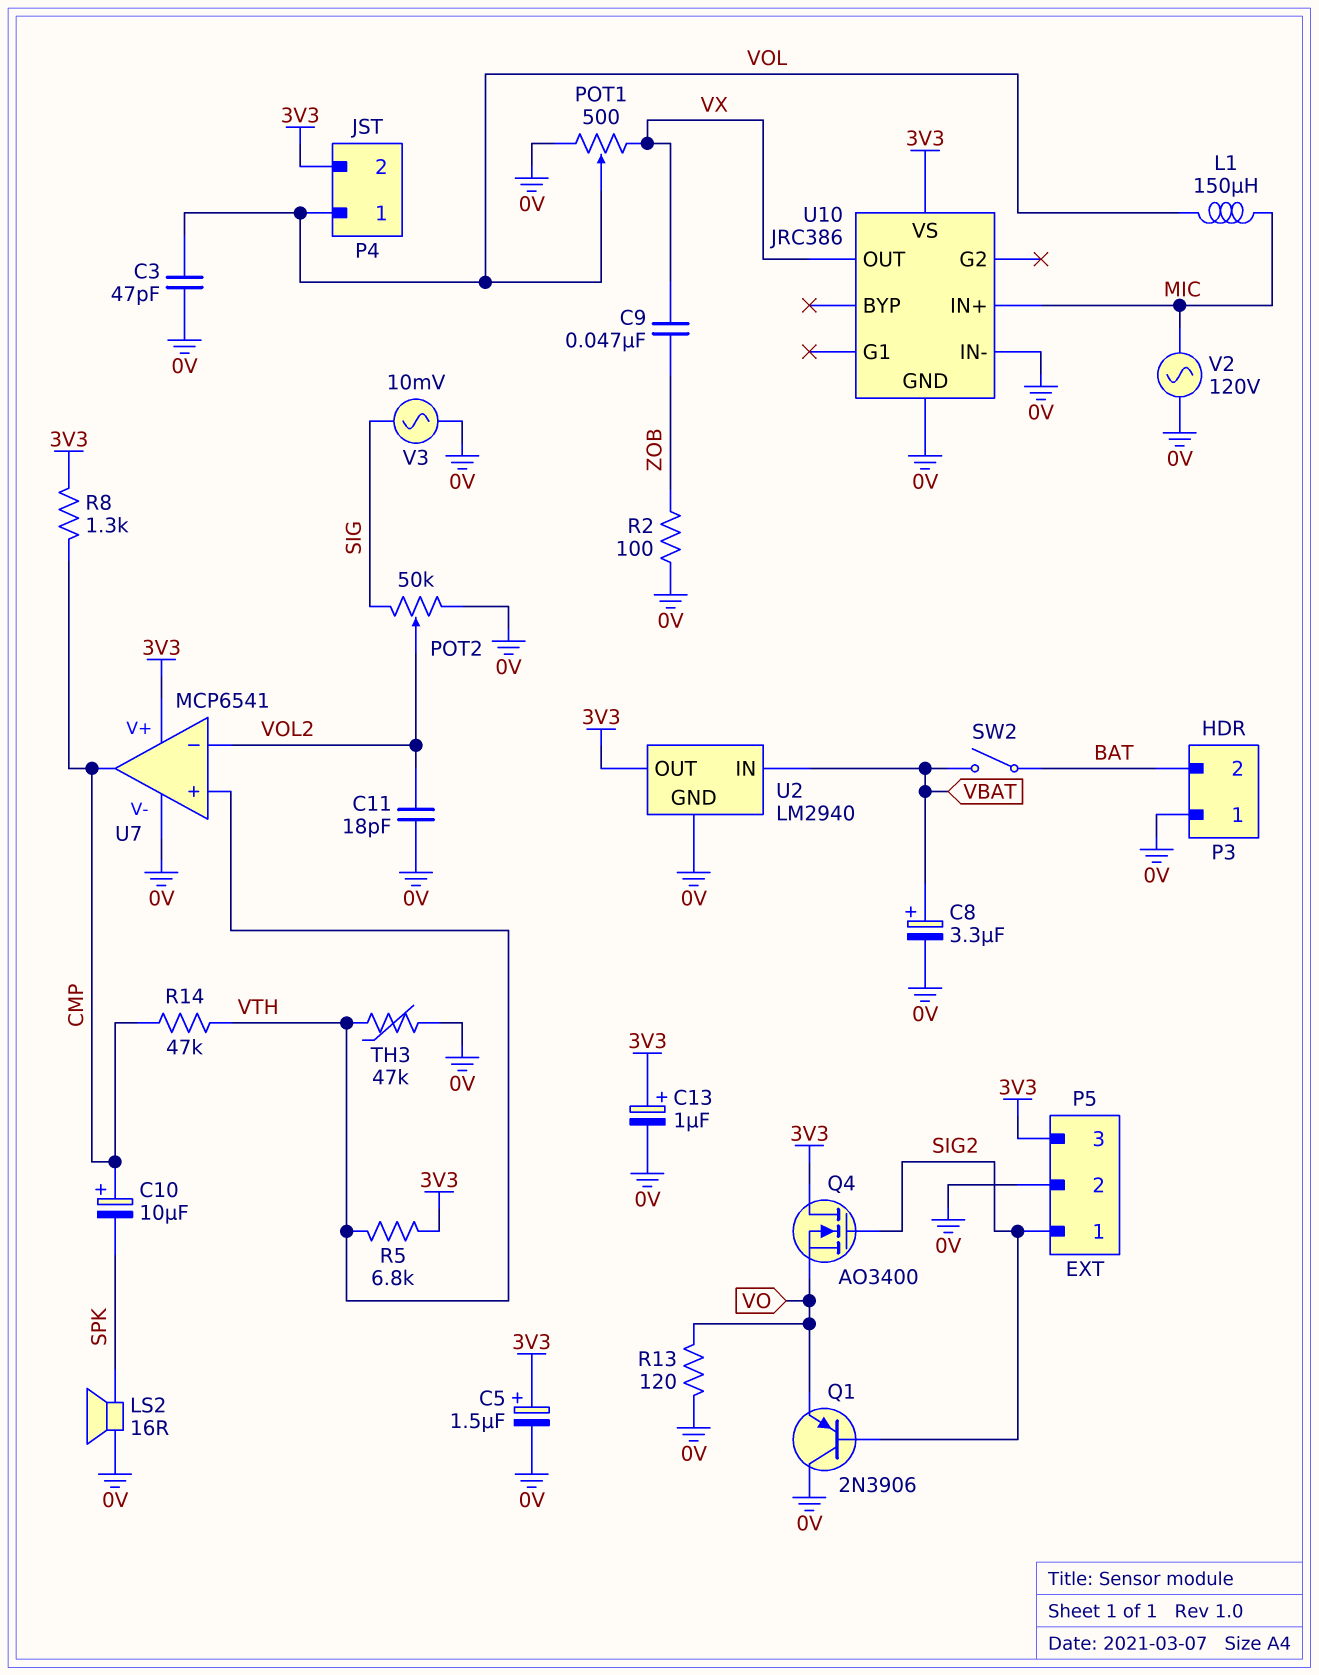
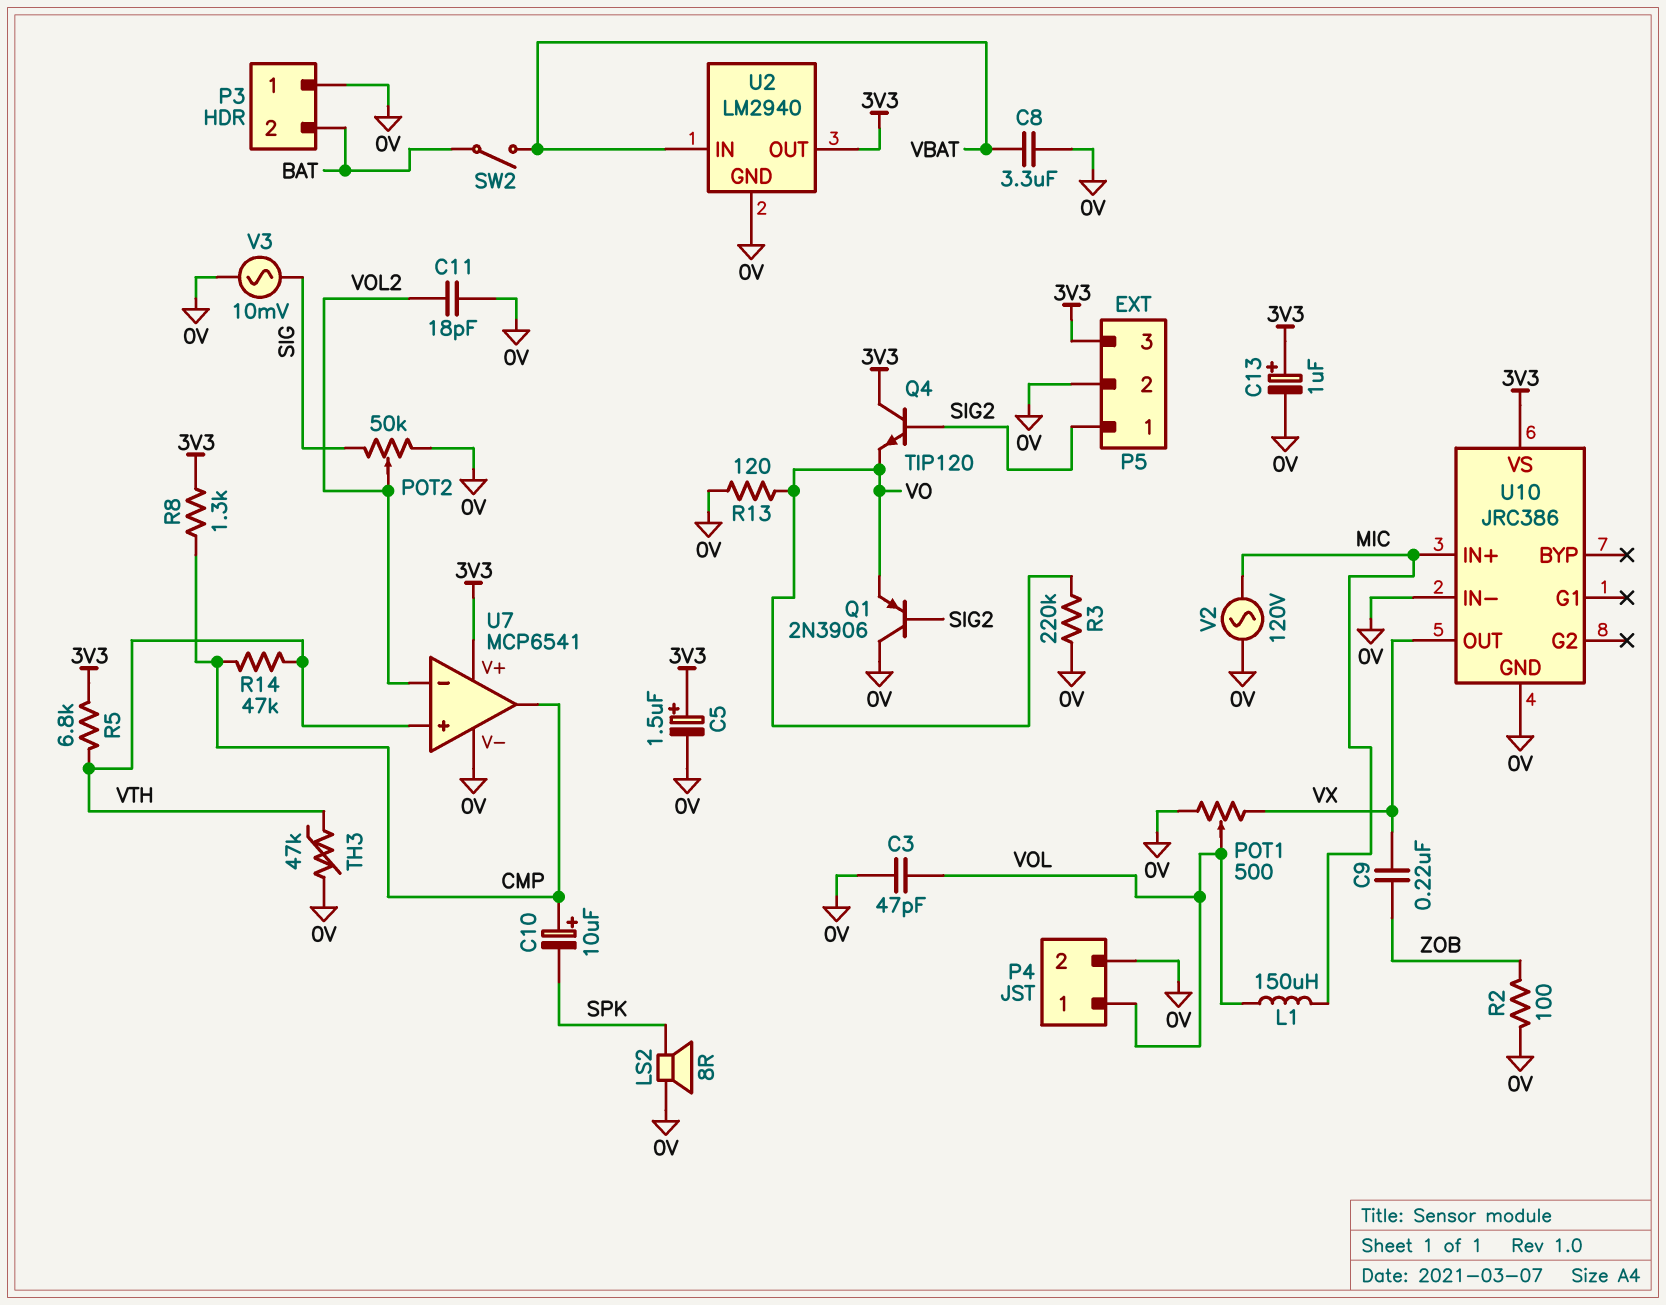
C8: 3.3uF (plus VBAT, minus 0V) -> 3.3uF (0V, VBAT)
C9: 47nF (VX, ZOB) -> 220nF (VX, ZOB)
LS2: speaker 16R (0V, SPK) -> speaker 8R (0V, SPK)
P4 pin 2: 3V3 -> 0V
Q4: NMOS AO3400 (G SIG2, D 3V3, S VO) -> NPN TIP120 (B SIG2, C 3V3, E VO)
R3: none -> 220k (0V, VO)

